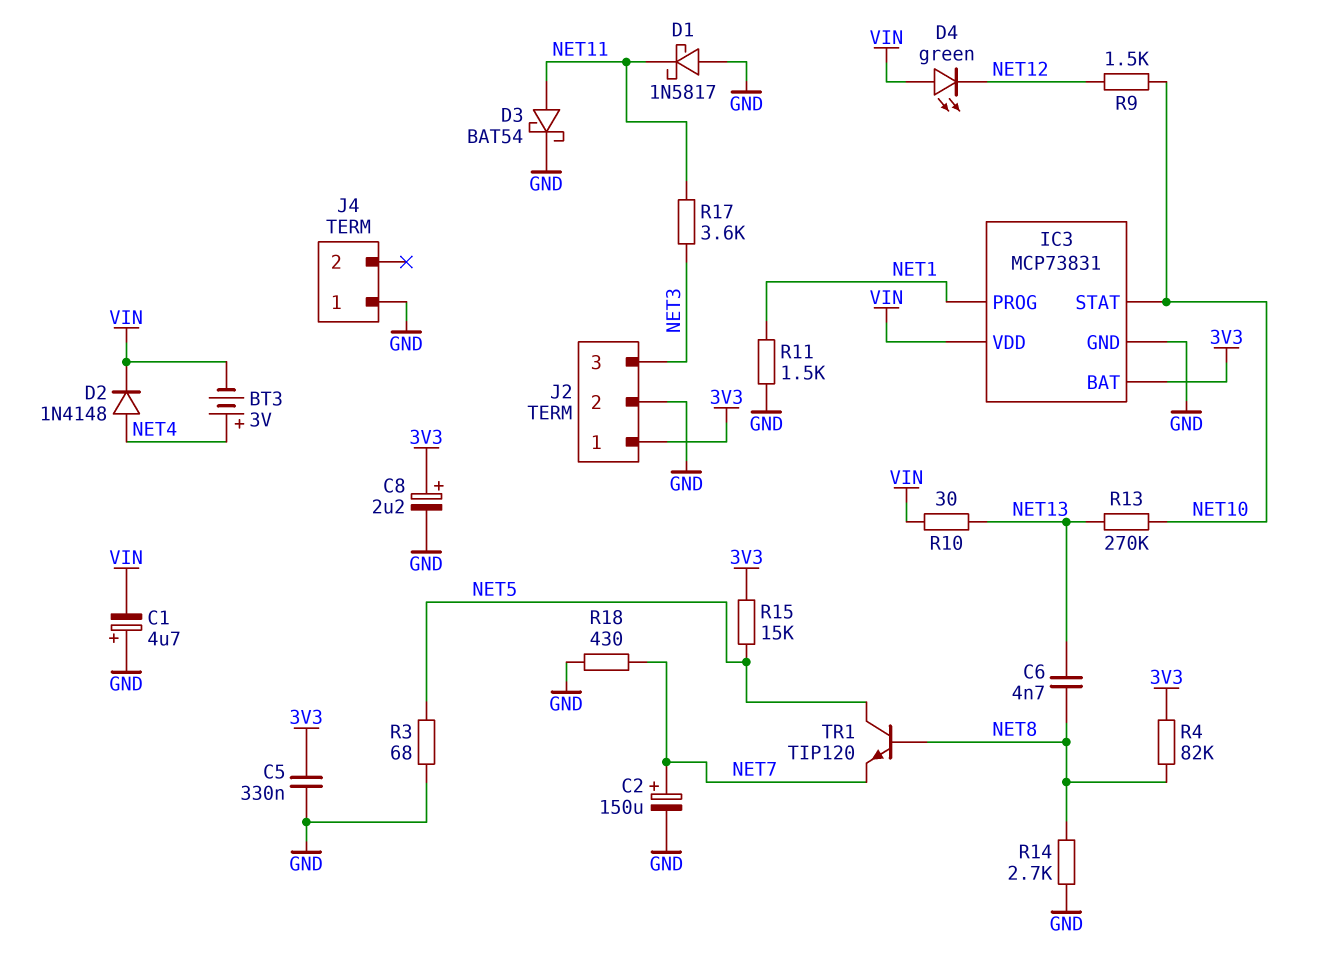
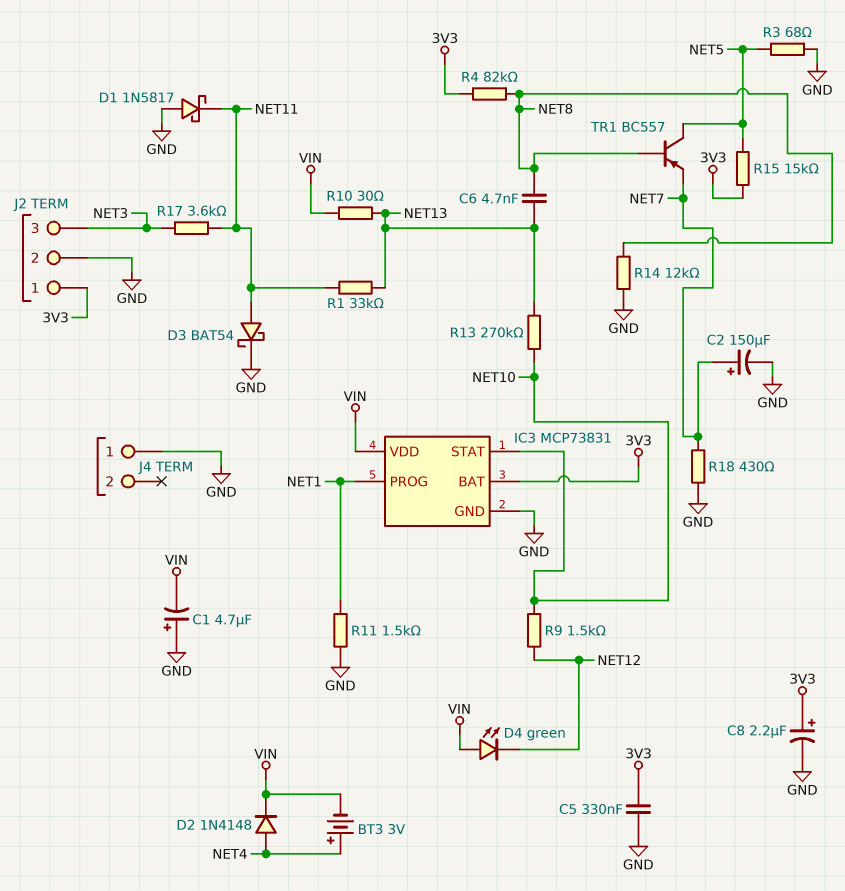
R1: none -> 33k (NET11, NET13)
R14: 2.7k (GND, NET8) -> 12k (GND, NET8)
TR1: NPN TIP120 (B NET8, C NET5, E NET7) -> PNP BC557 (B NET8, C NET5, E NET7)

